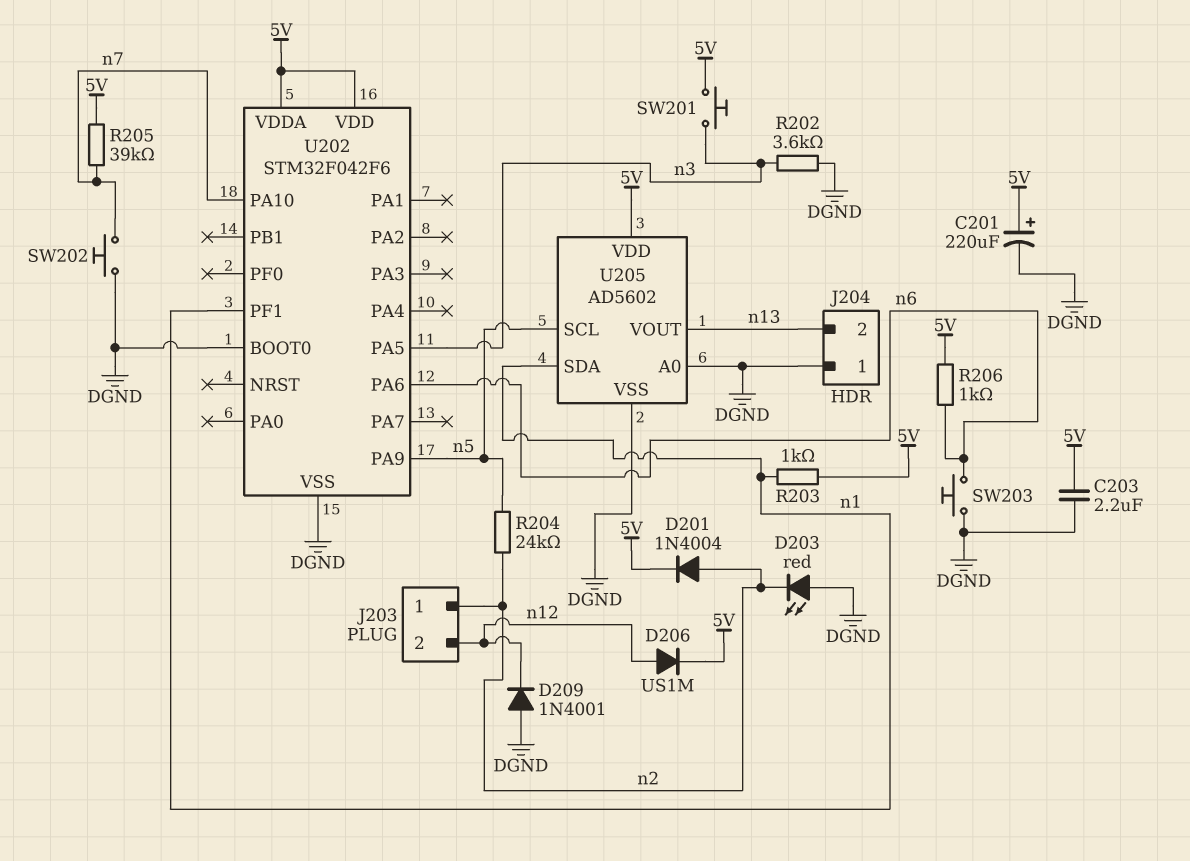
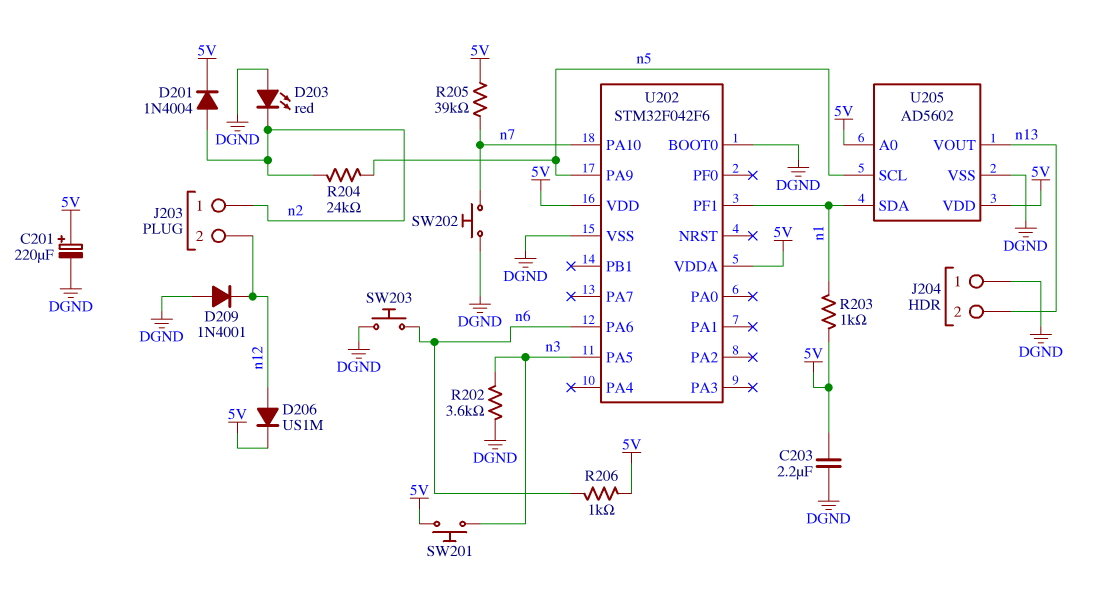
U205 pin A0: DGND -> 5V

